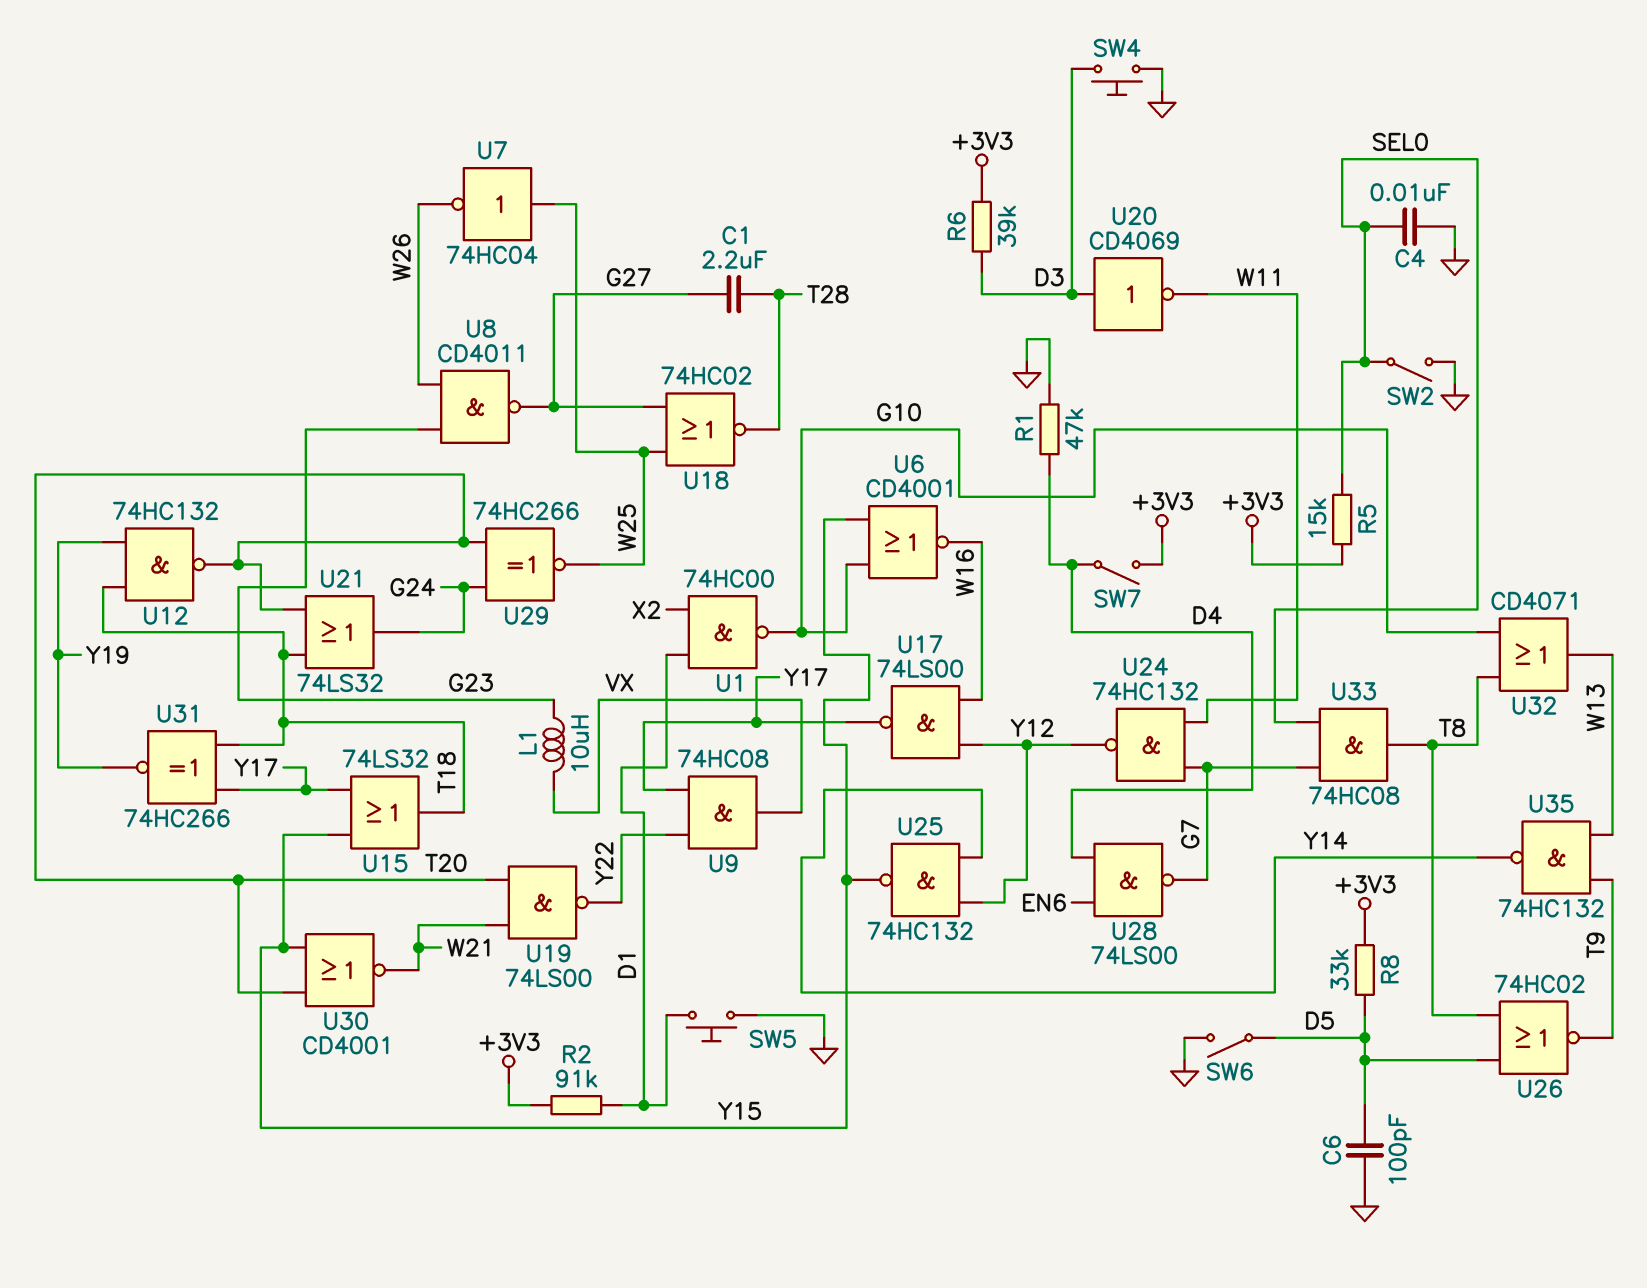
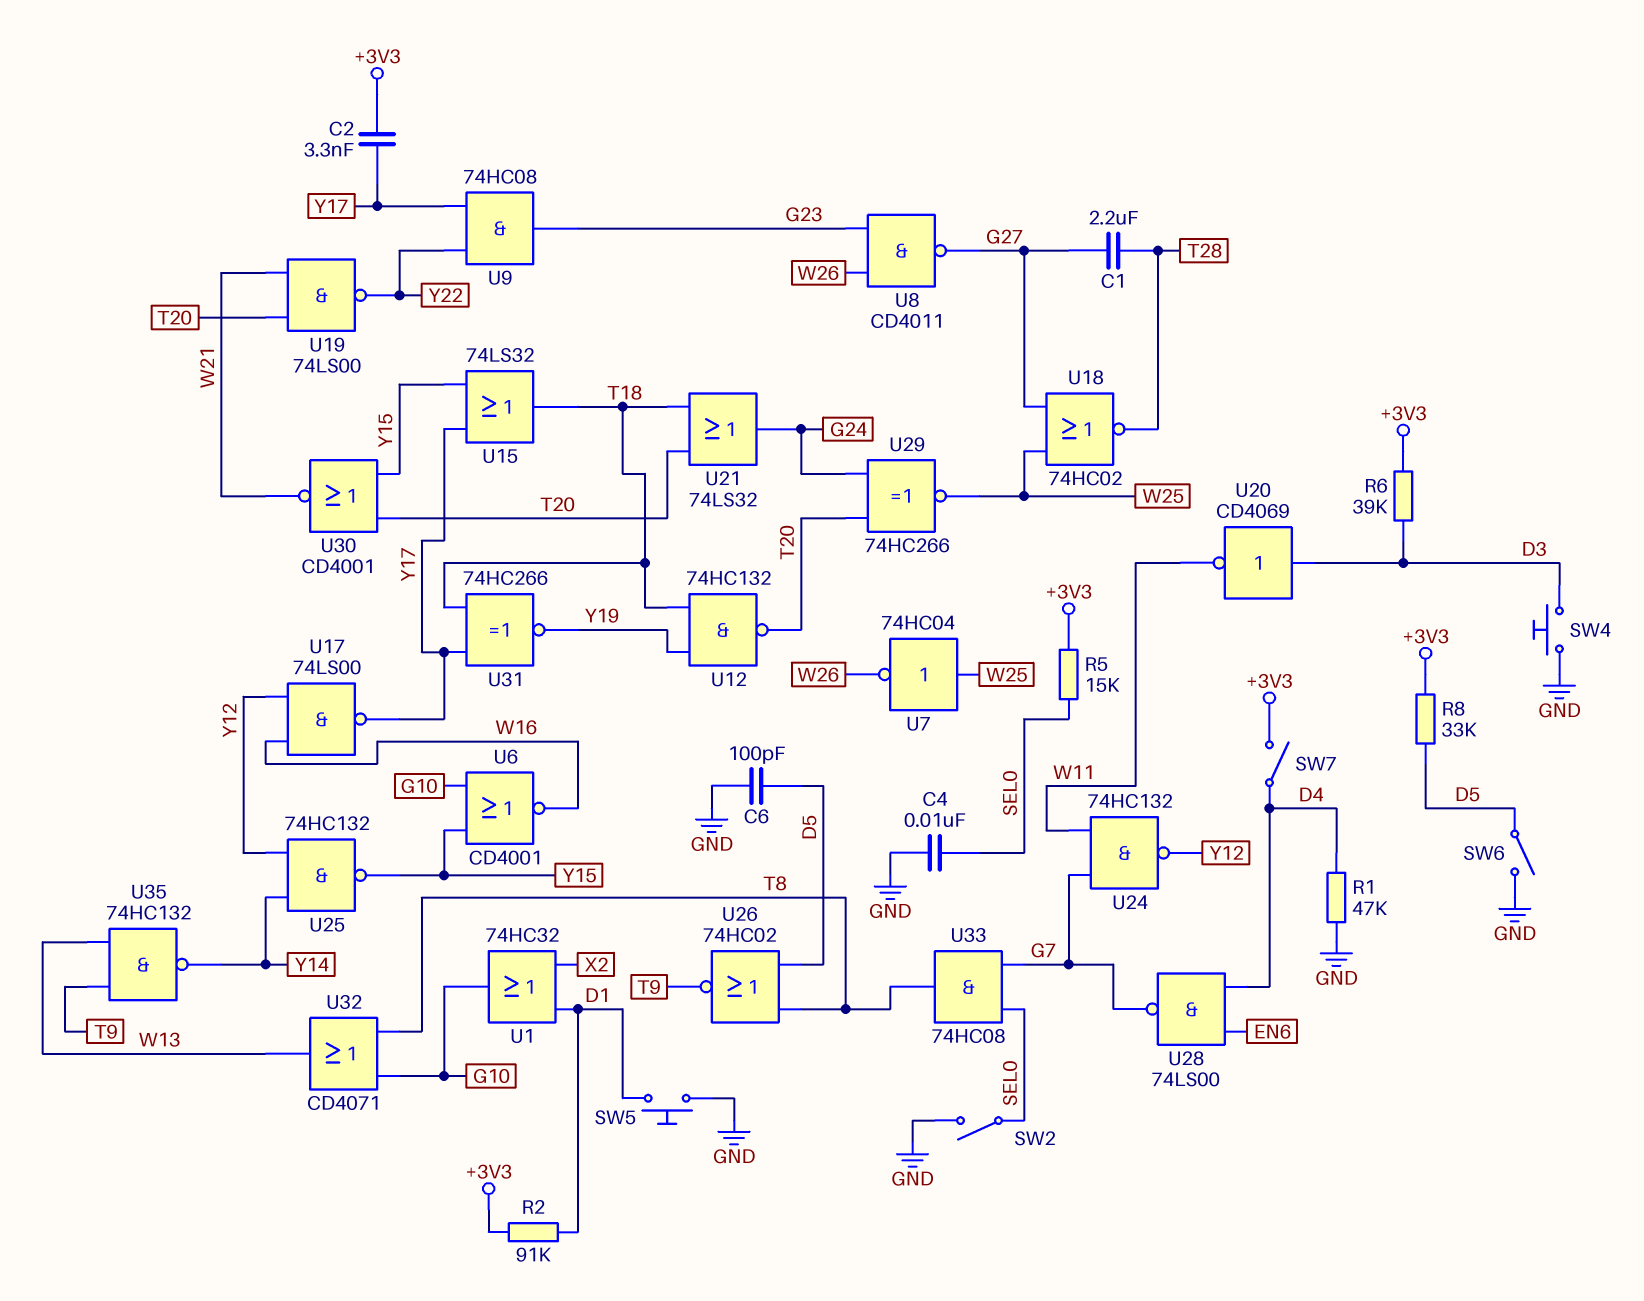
C2: none -> 3.3nF (+3V3, Y17)
L1: 10uH (G23, VX) -> none
U1: NAND 74HC00 (in D1, in X2, out G10) -> OR 74HC32 (in D1, in X2, out G10)
U9: AND 74HC08 (in Y17, in Y22, out VX) -> AND 74HC08 (in Y17, in Y22, out G23)

